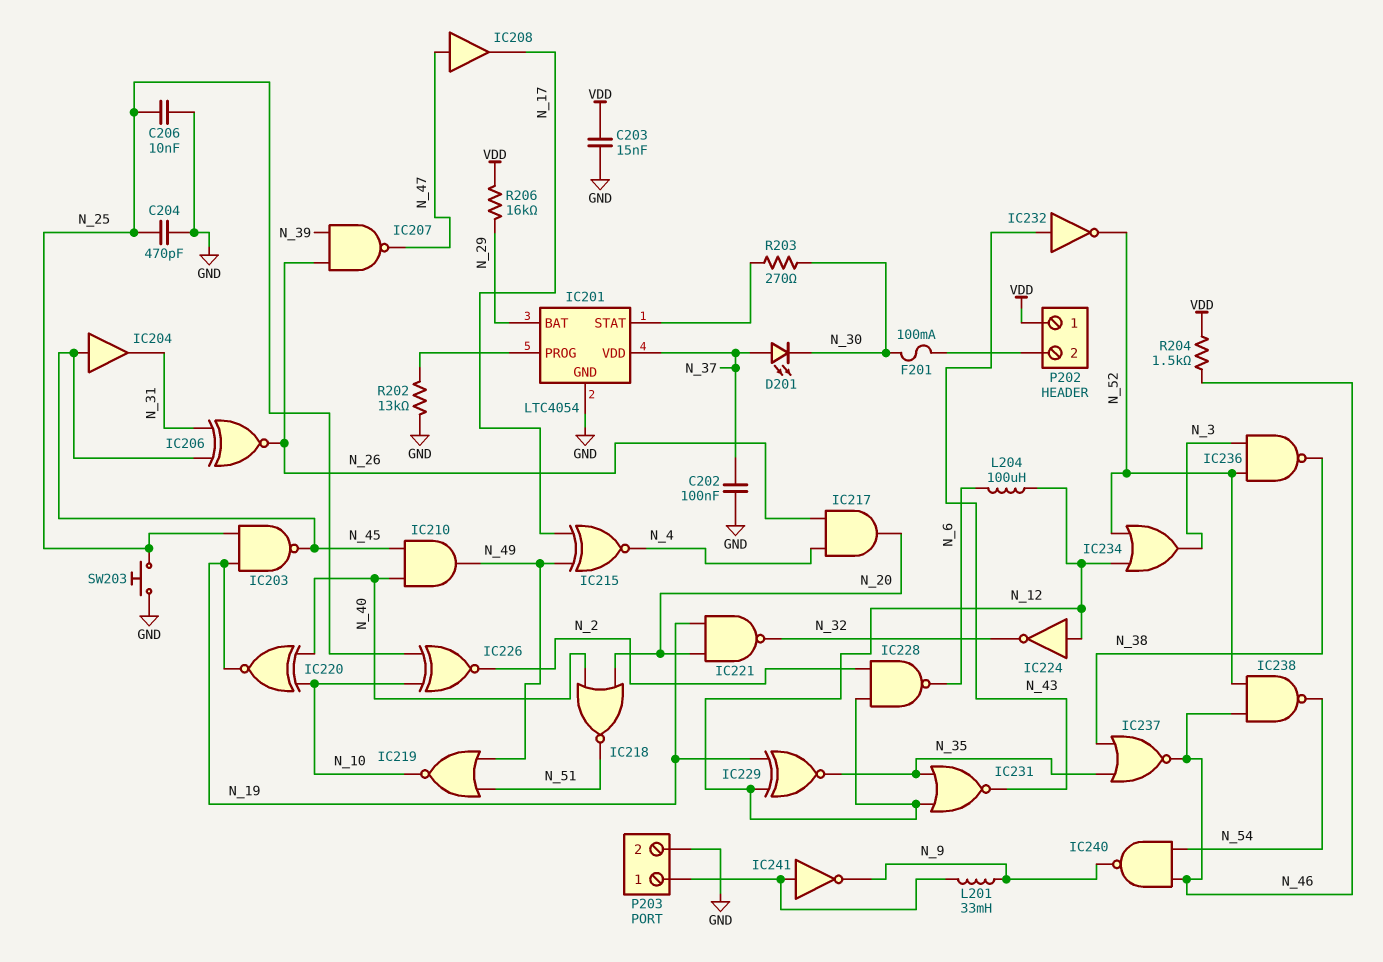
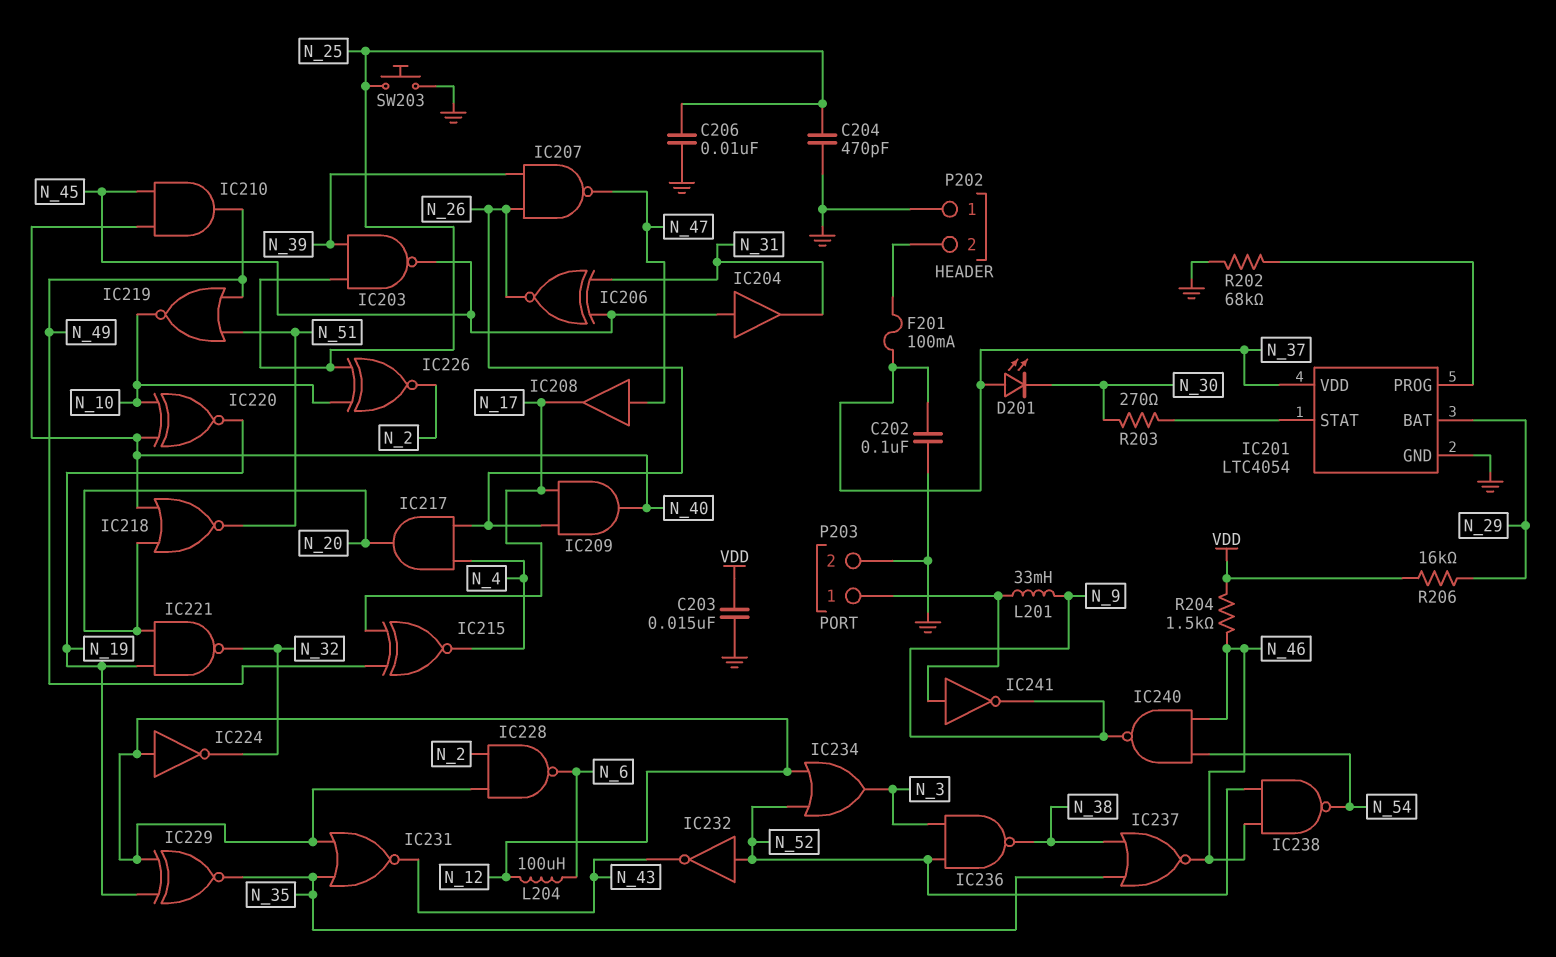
F201: 100mA (N_30, P202/2) -> 100mA (N_37, P202/2)
IC203: NAND (in N_19, in N_25, out N_45) -> NAND (in N_25, in N_39, out N_45)
IC209: none -> AND (in N_17, in N_26, out N_40)
IC232: NOT (in N_43, out N_52) -> NOT (in N_52, out N_43)
P202 pin 1: VDD -> GND
R202: 13k (GND, IC201/PROG) -> 68k (GND, IC201/PROG)

